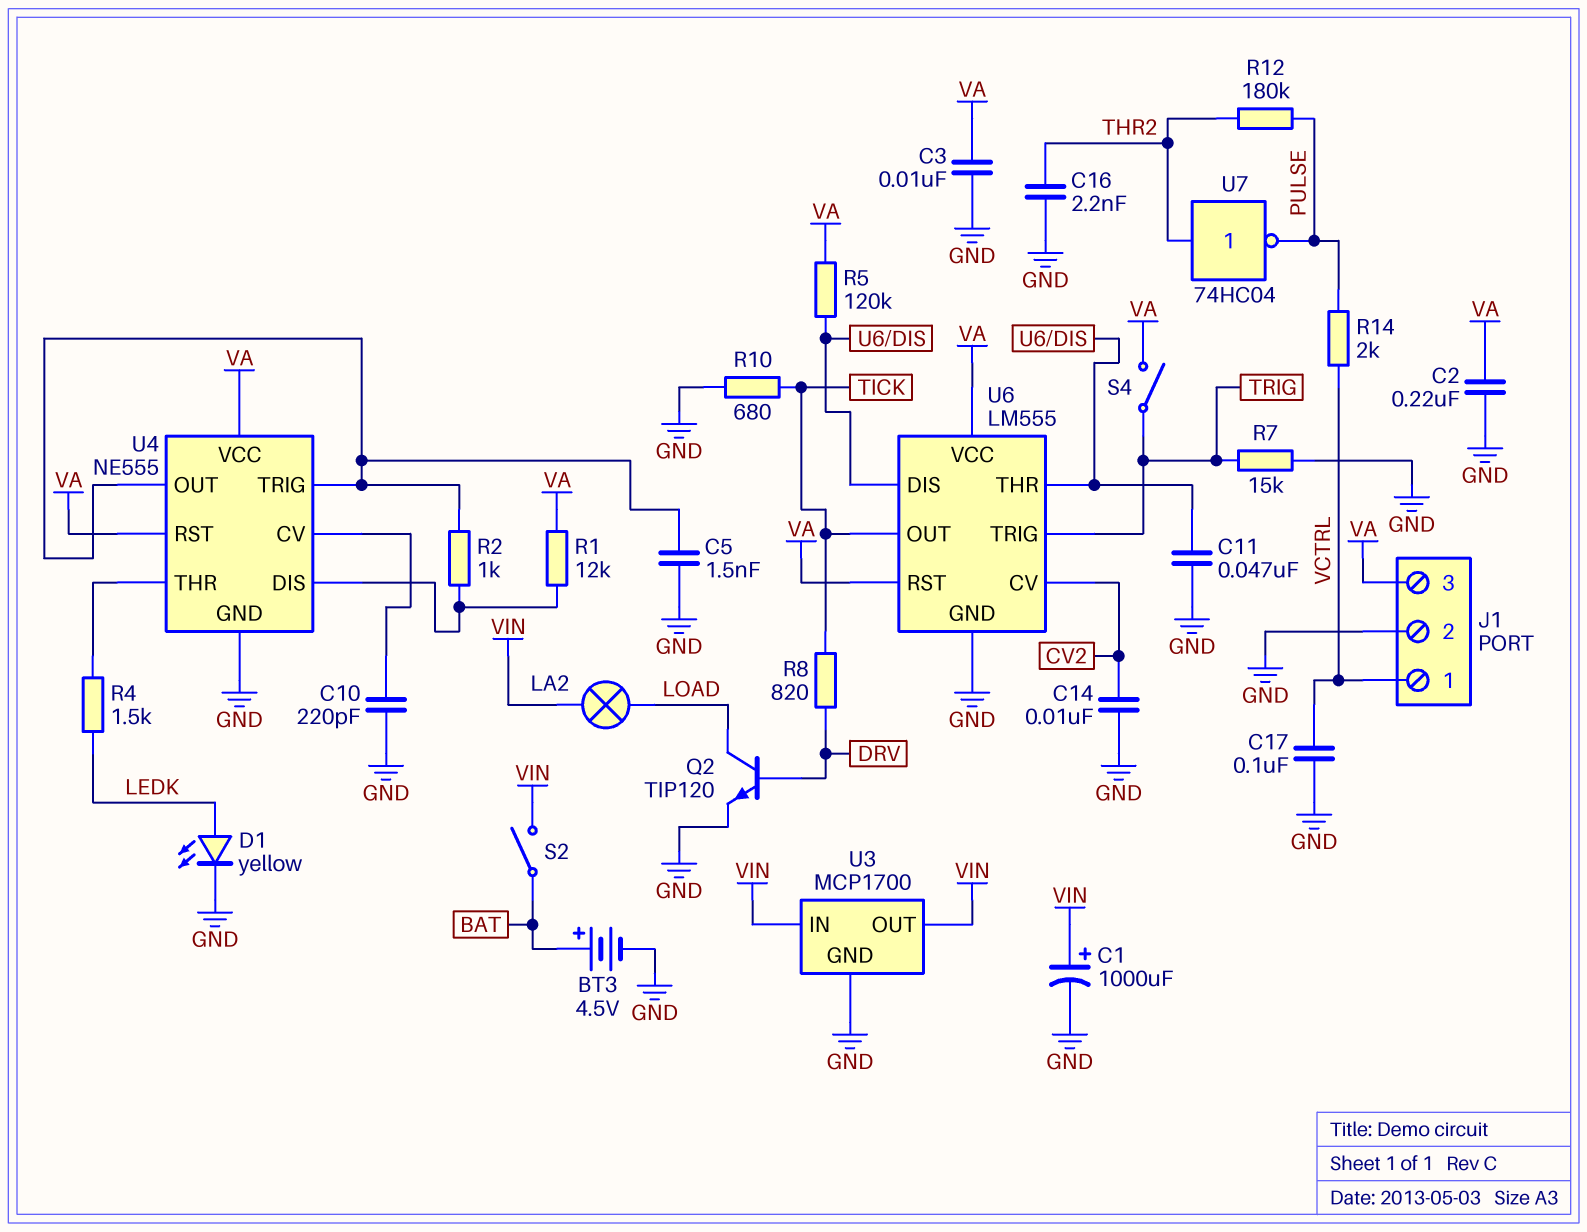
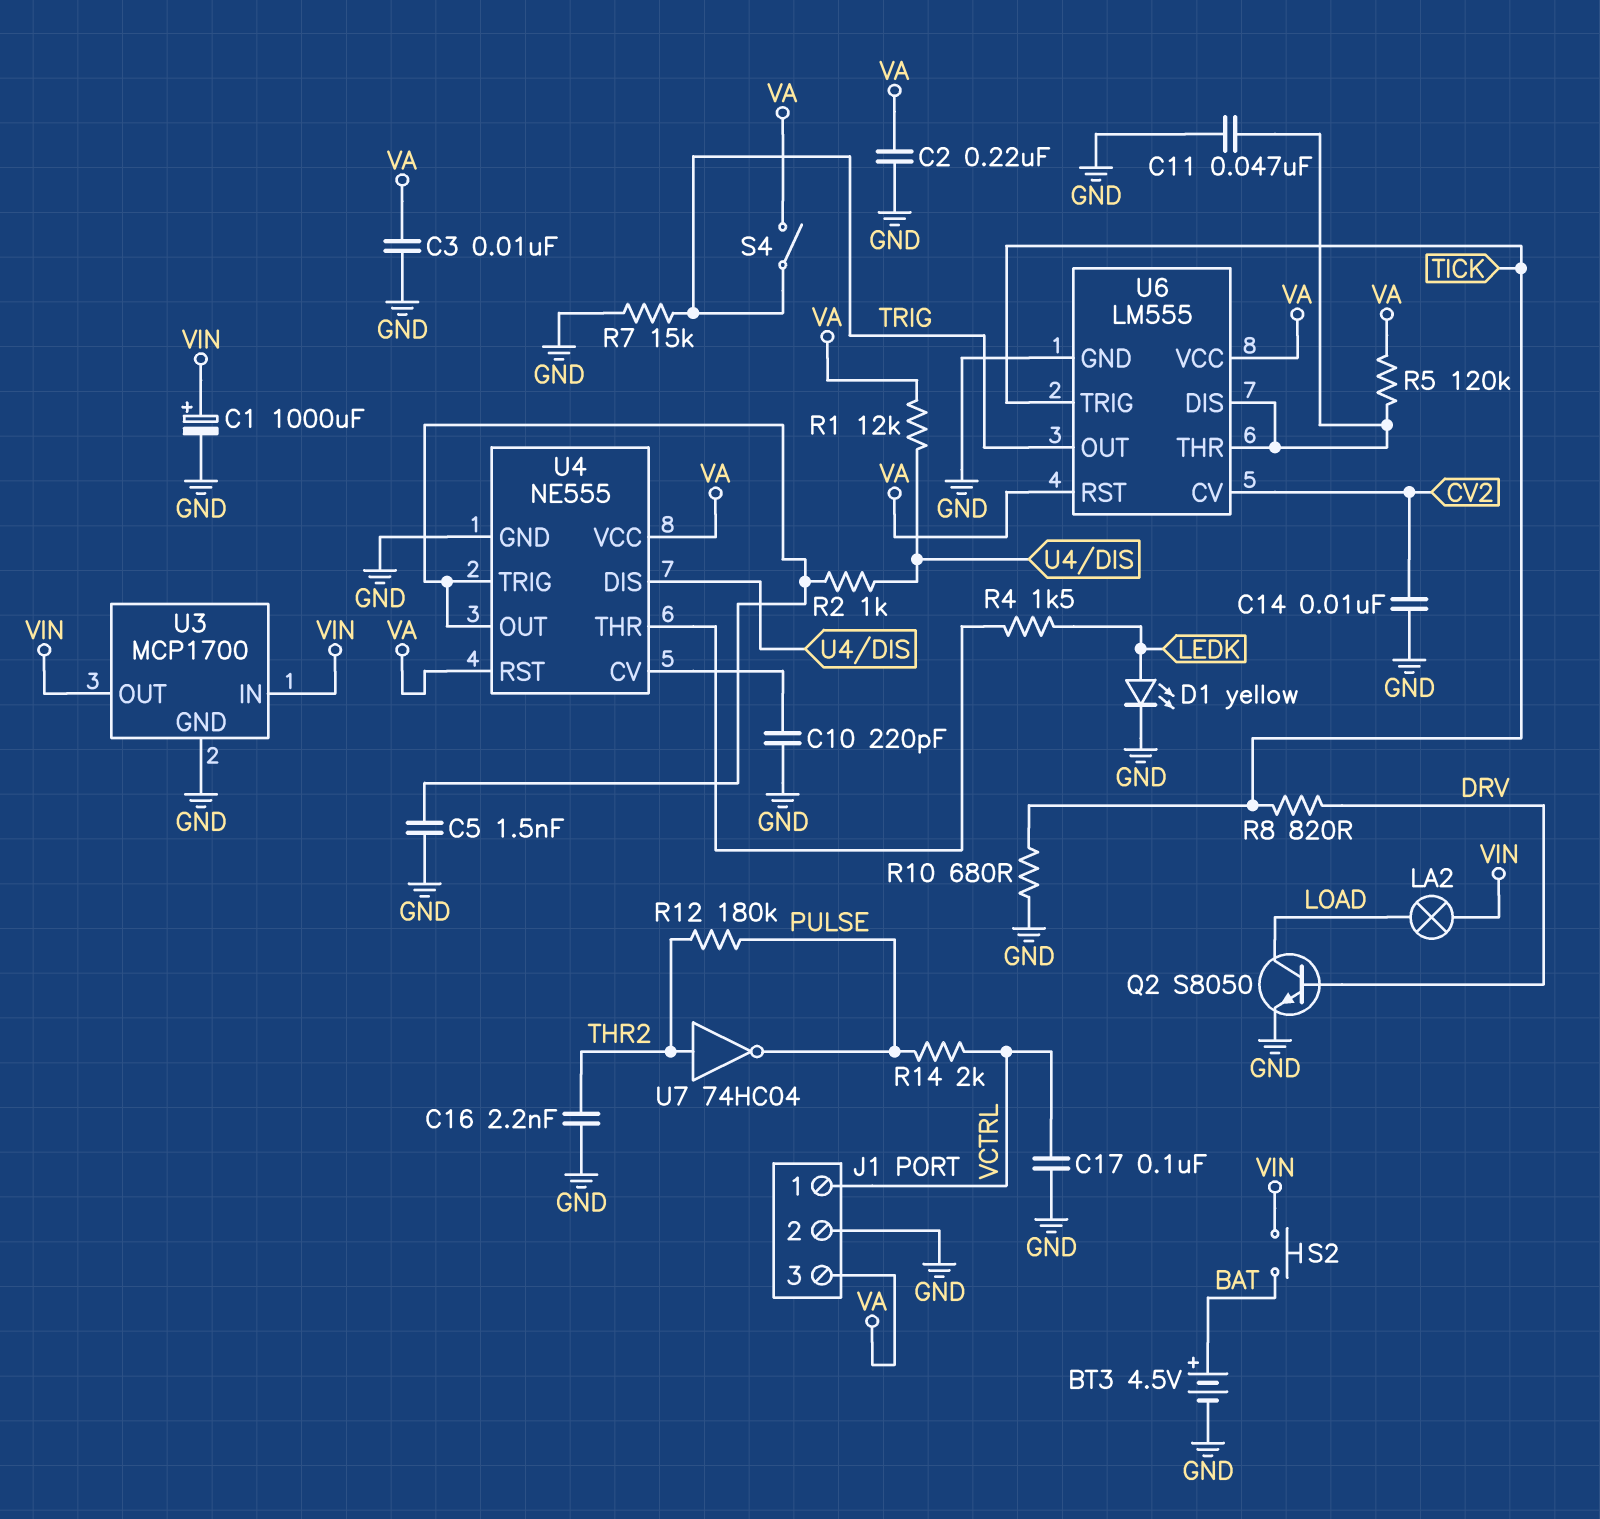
Q2: NPN TIP120 (B DRV, C LOAD, E GND) -> NPN S8050 (B DRV, C LOAD, E GND)
S2: switch (BAT, VIN) -> button (BAT, VIN)
U6 pin OUT: TICK -> TRIG
U6 pin TRIG: TRIG -> TICK

